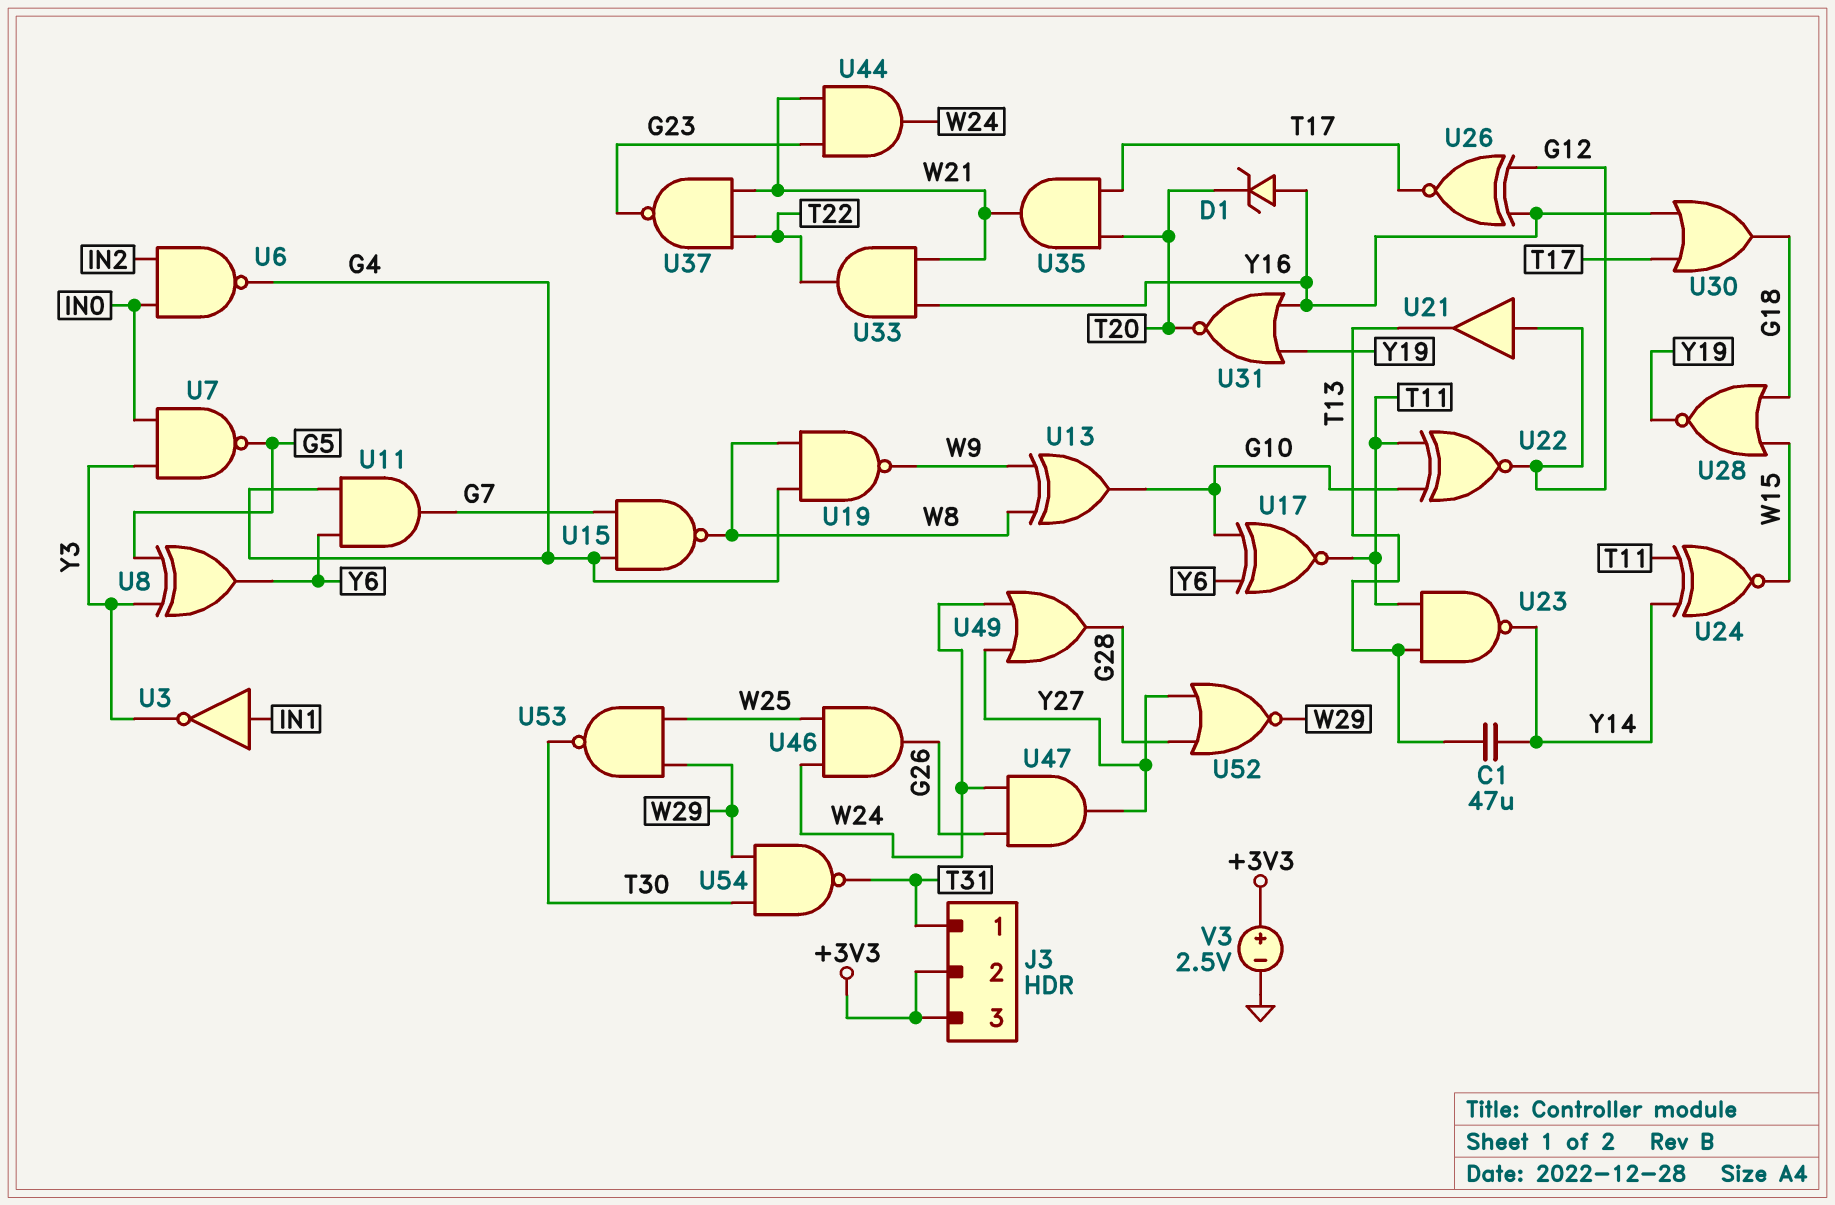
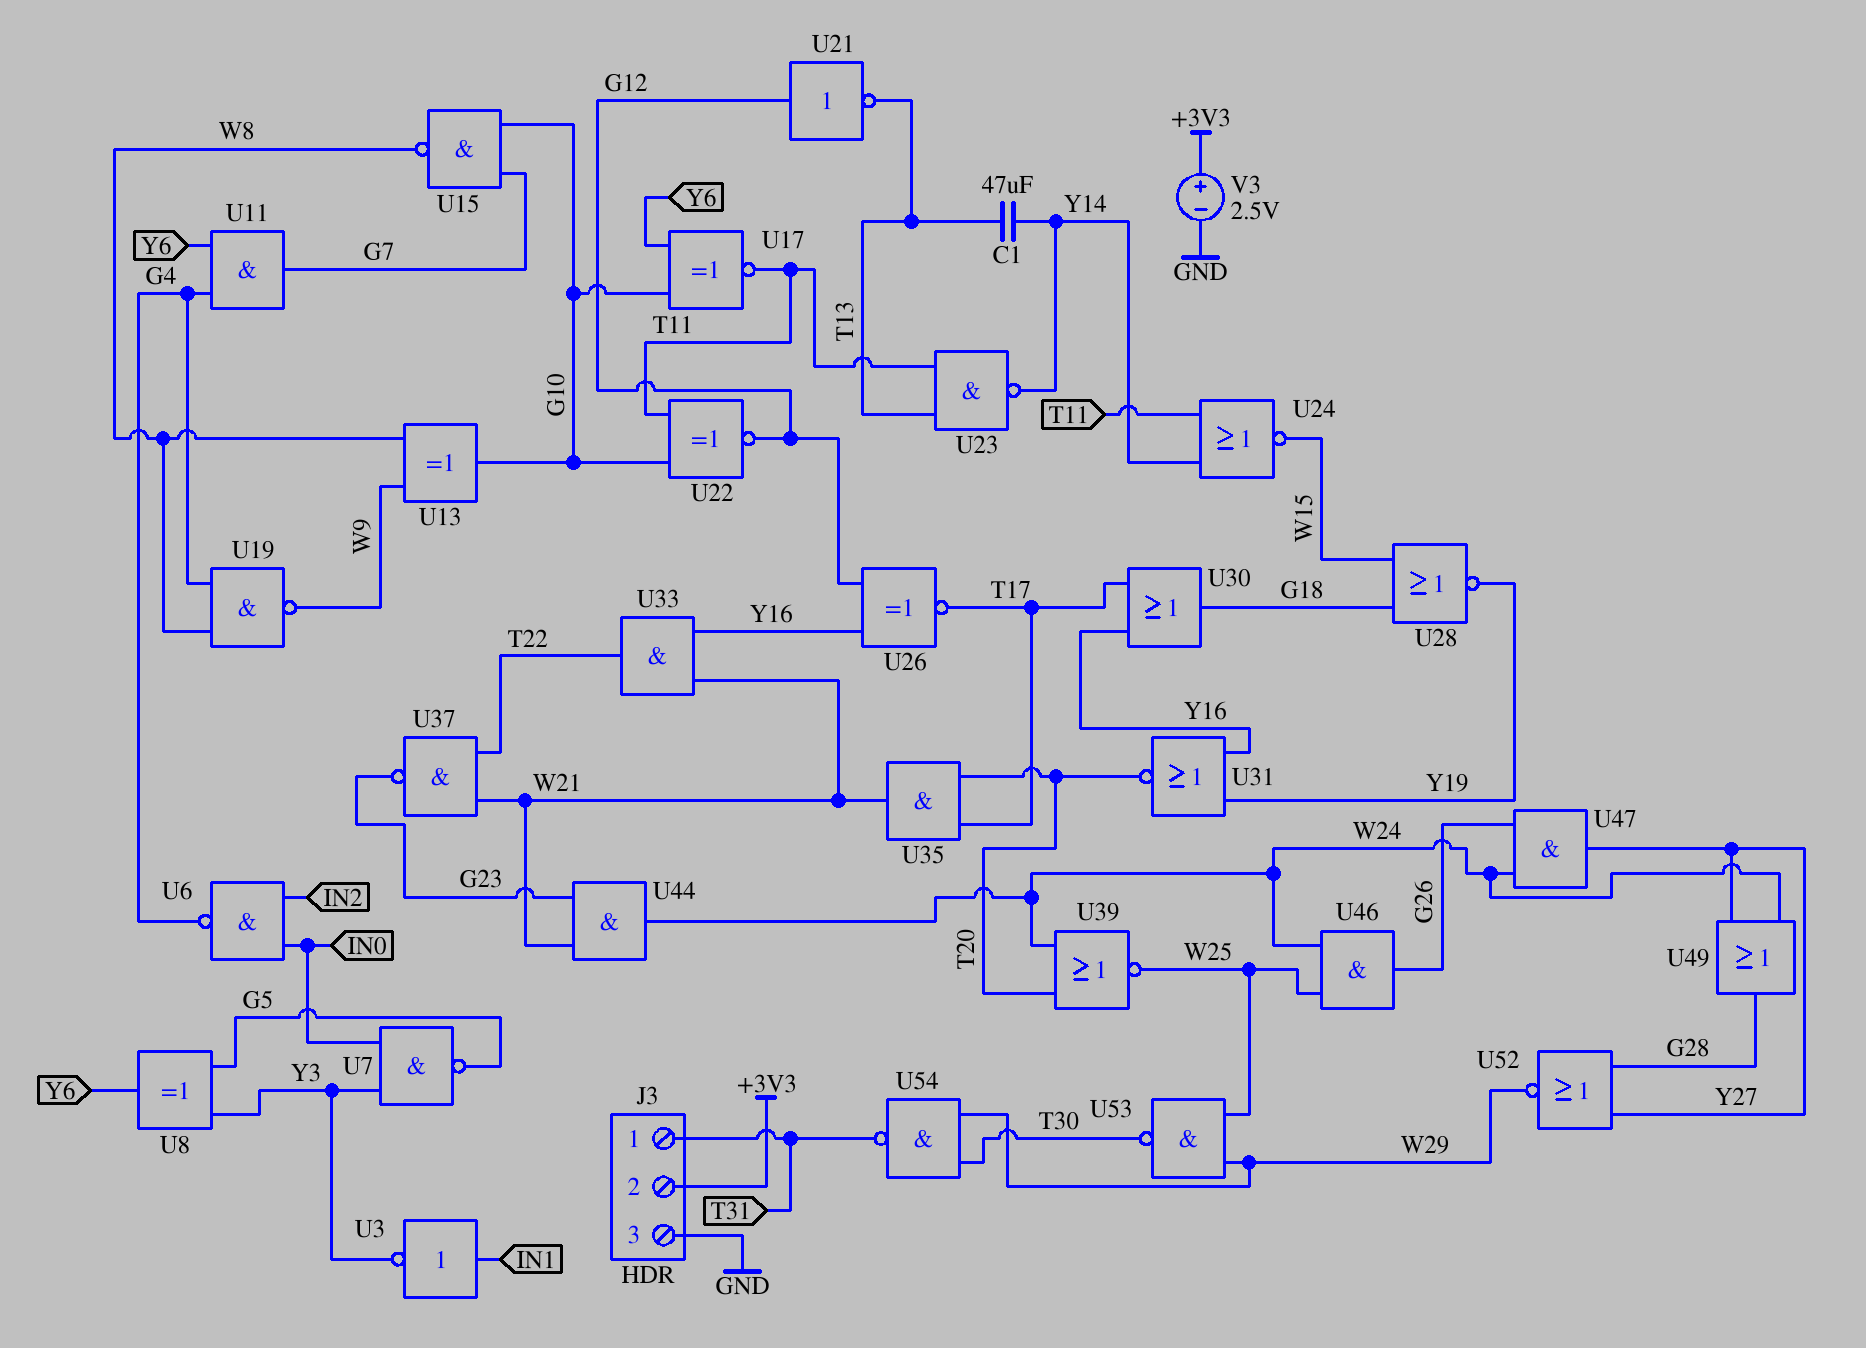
D1: zener (A Y16, K T20) -> none
J3 pin 3: +3V3 -> GND
U15: NAND (in G4, in G7, out W8) -> NAND (in G7, in G10, out W8)
U21: buffer (in G12, out T13) -> NOT (in G12, out T13)
U24: XNOR (in T11, in Y14, out W15) -> NOR (in T11, in Y14, out W15)
U39: none -> NOR (in T20, in W24, out W25)

